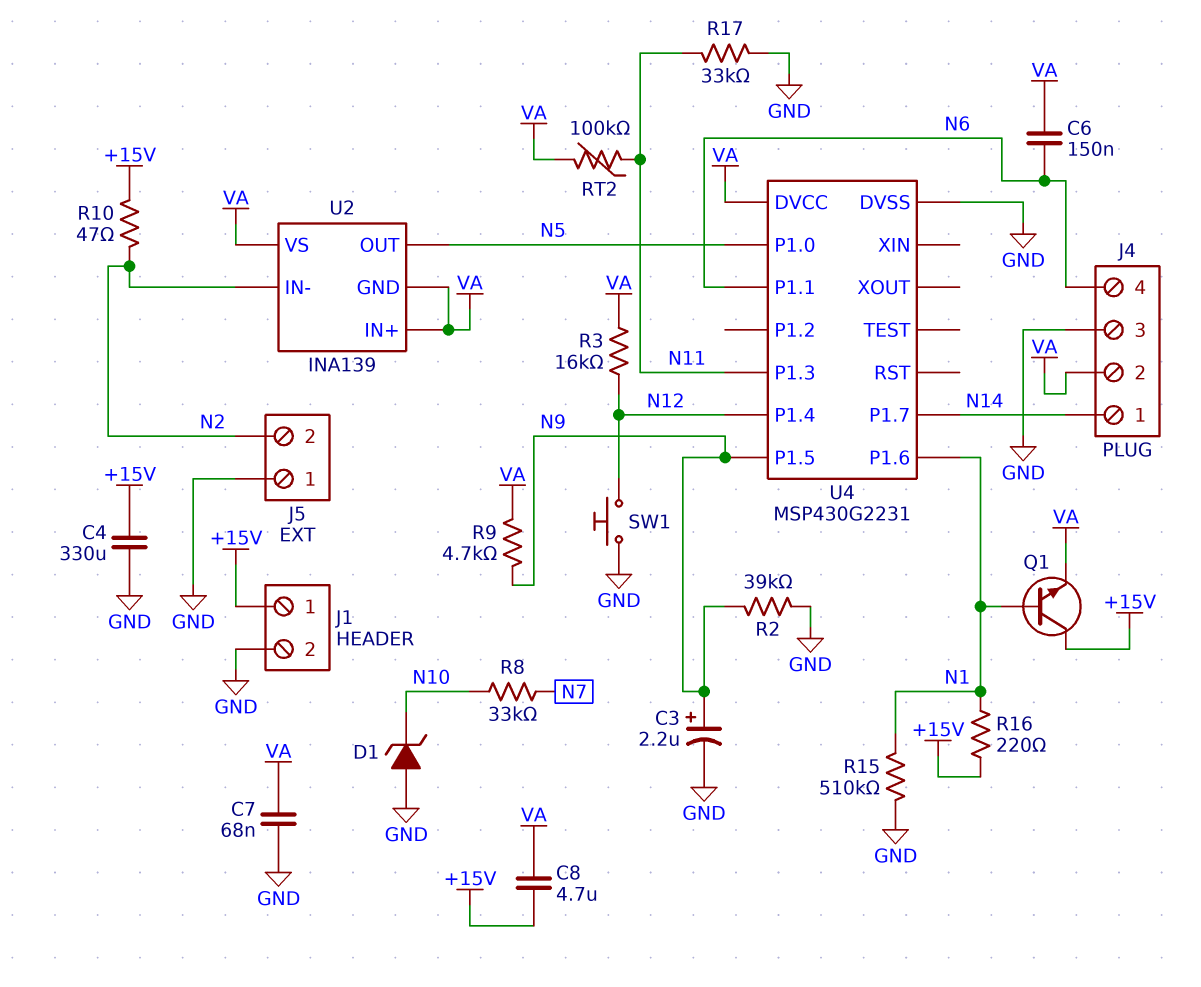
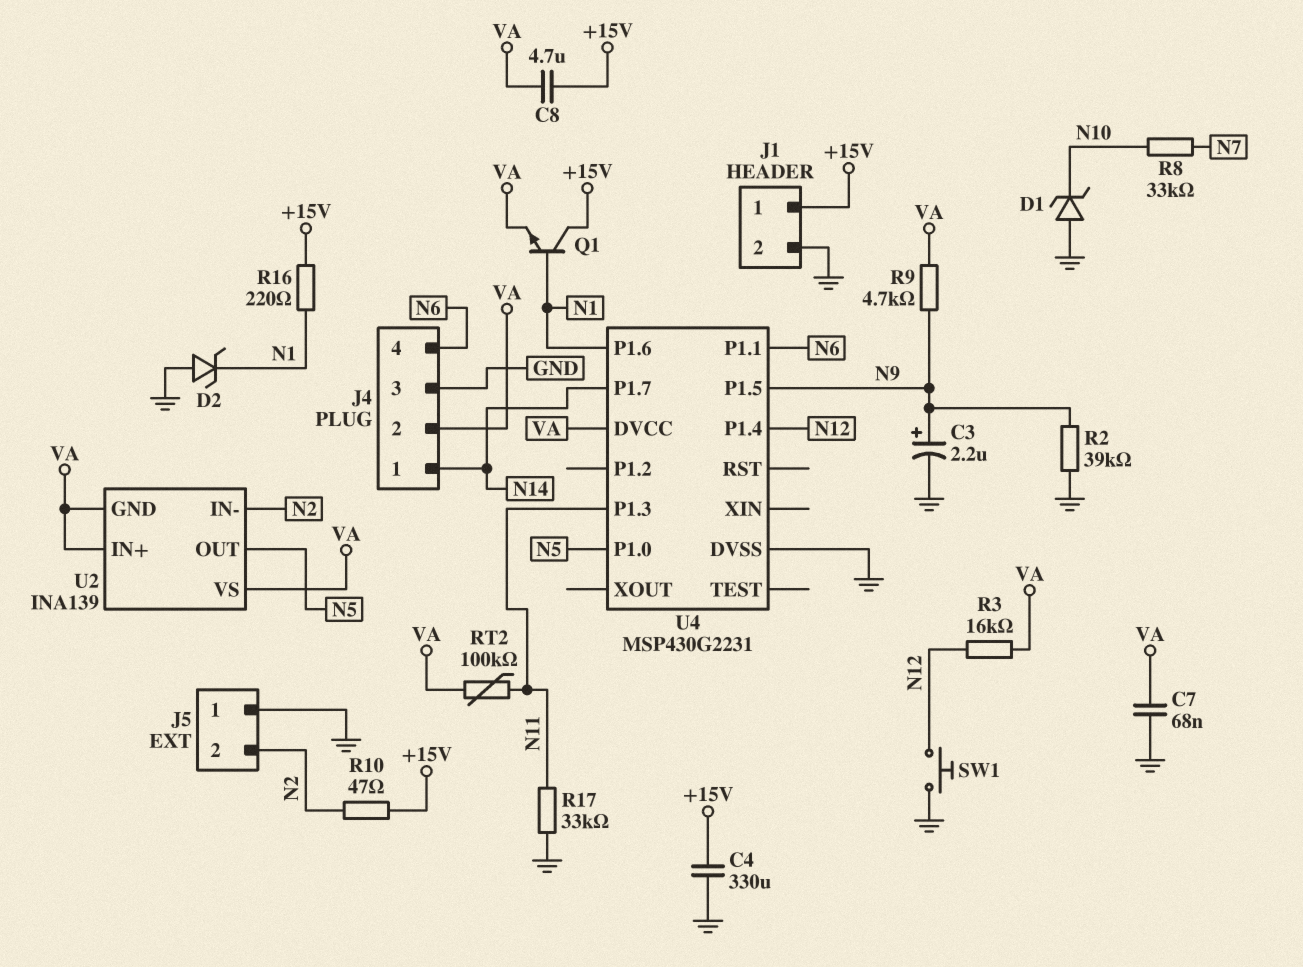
C6: 150nF (N6, VA) -> none
D2: none -> zener (A GND, K N1)
R15: 510k (GND, N1) -> none

